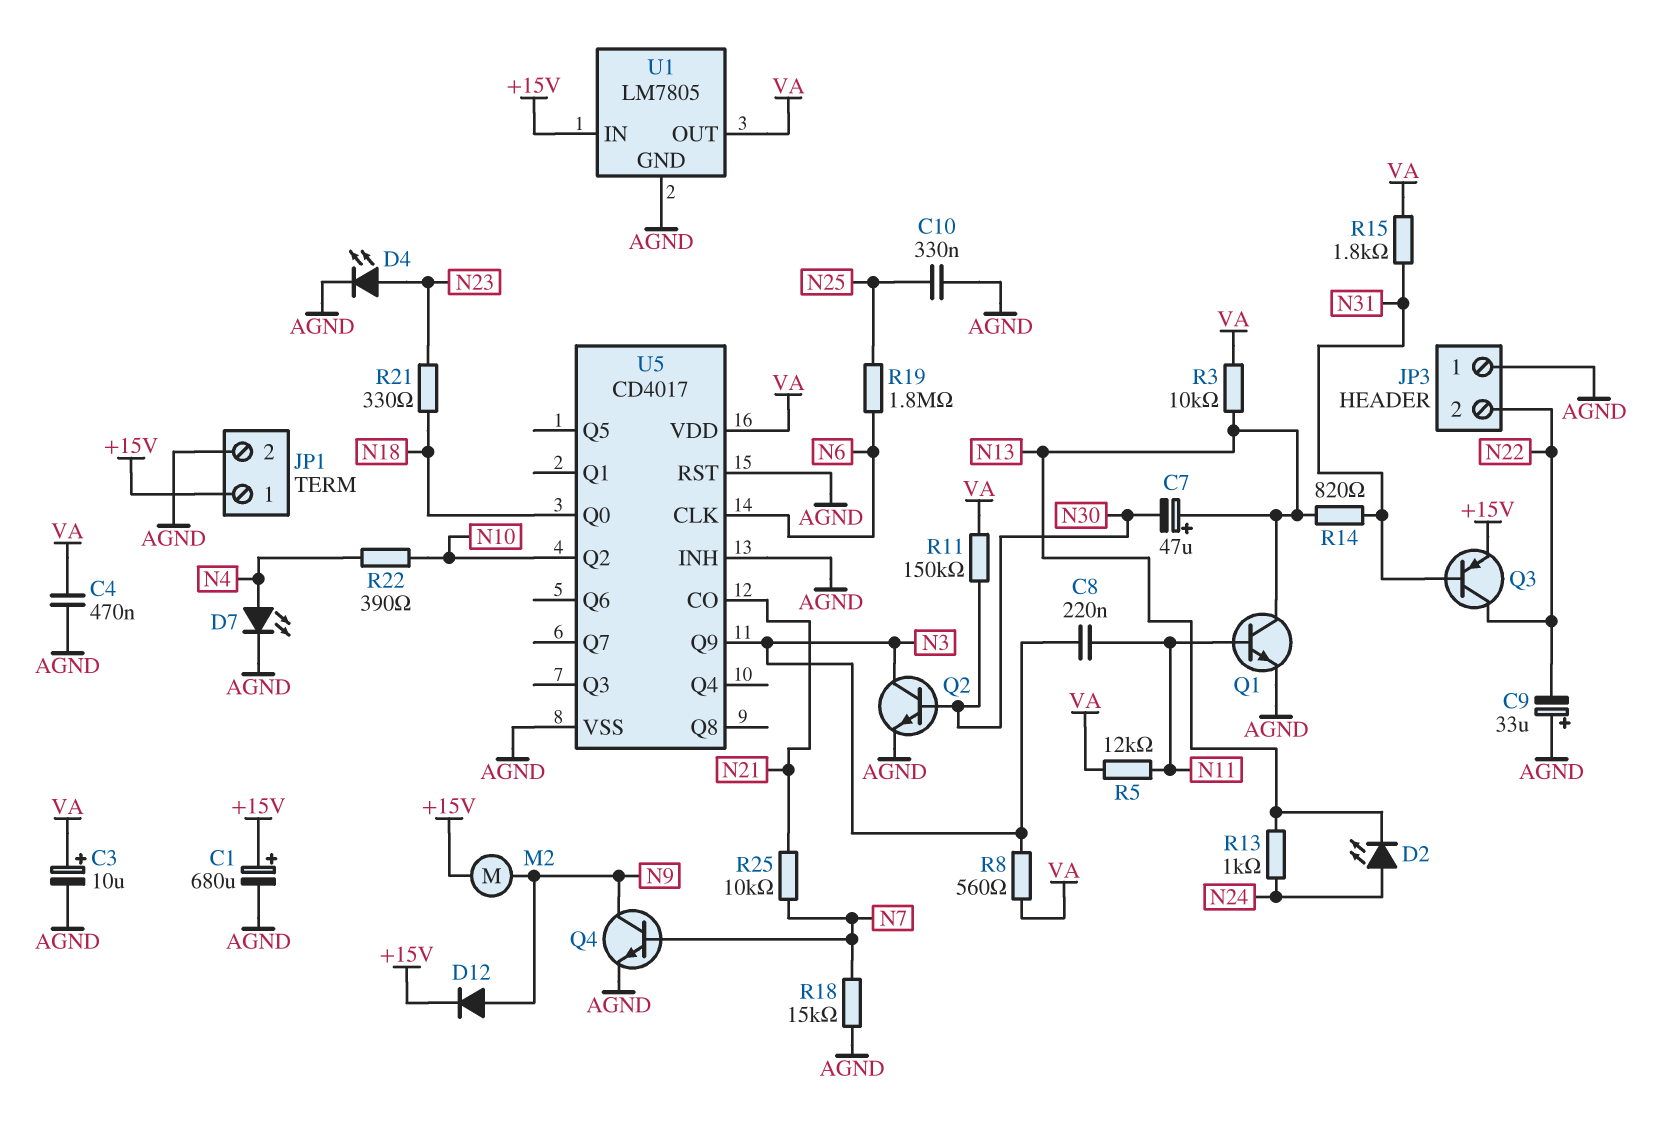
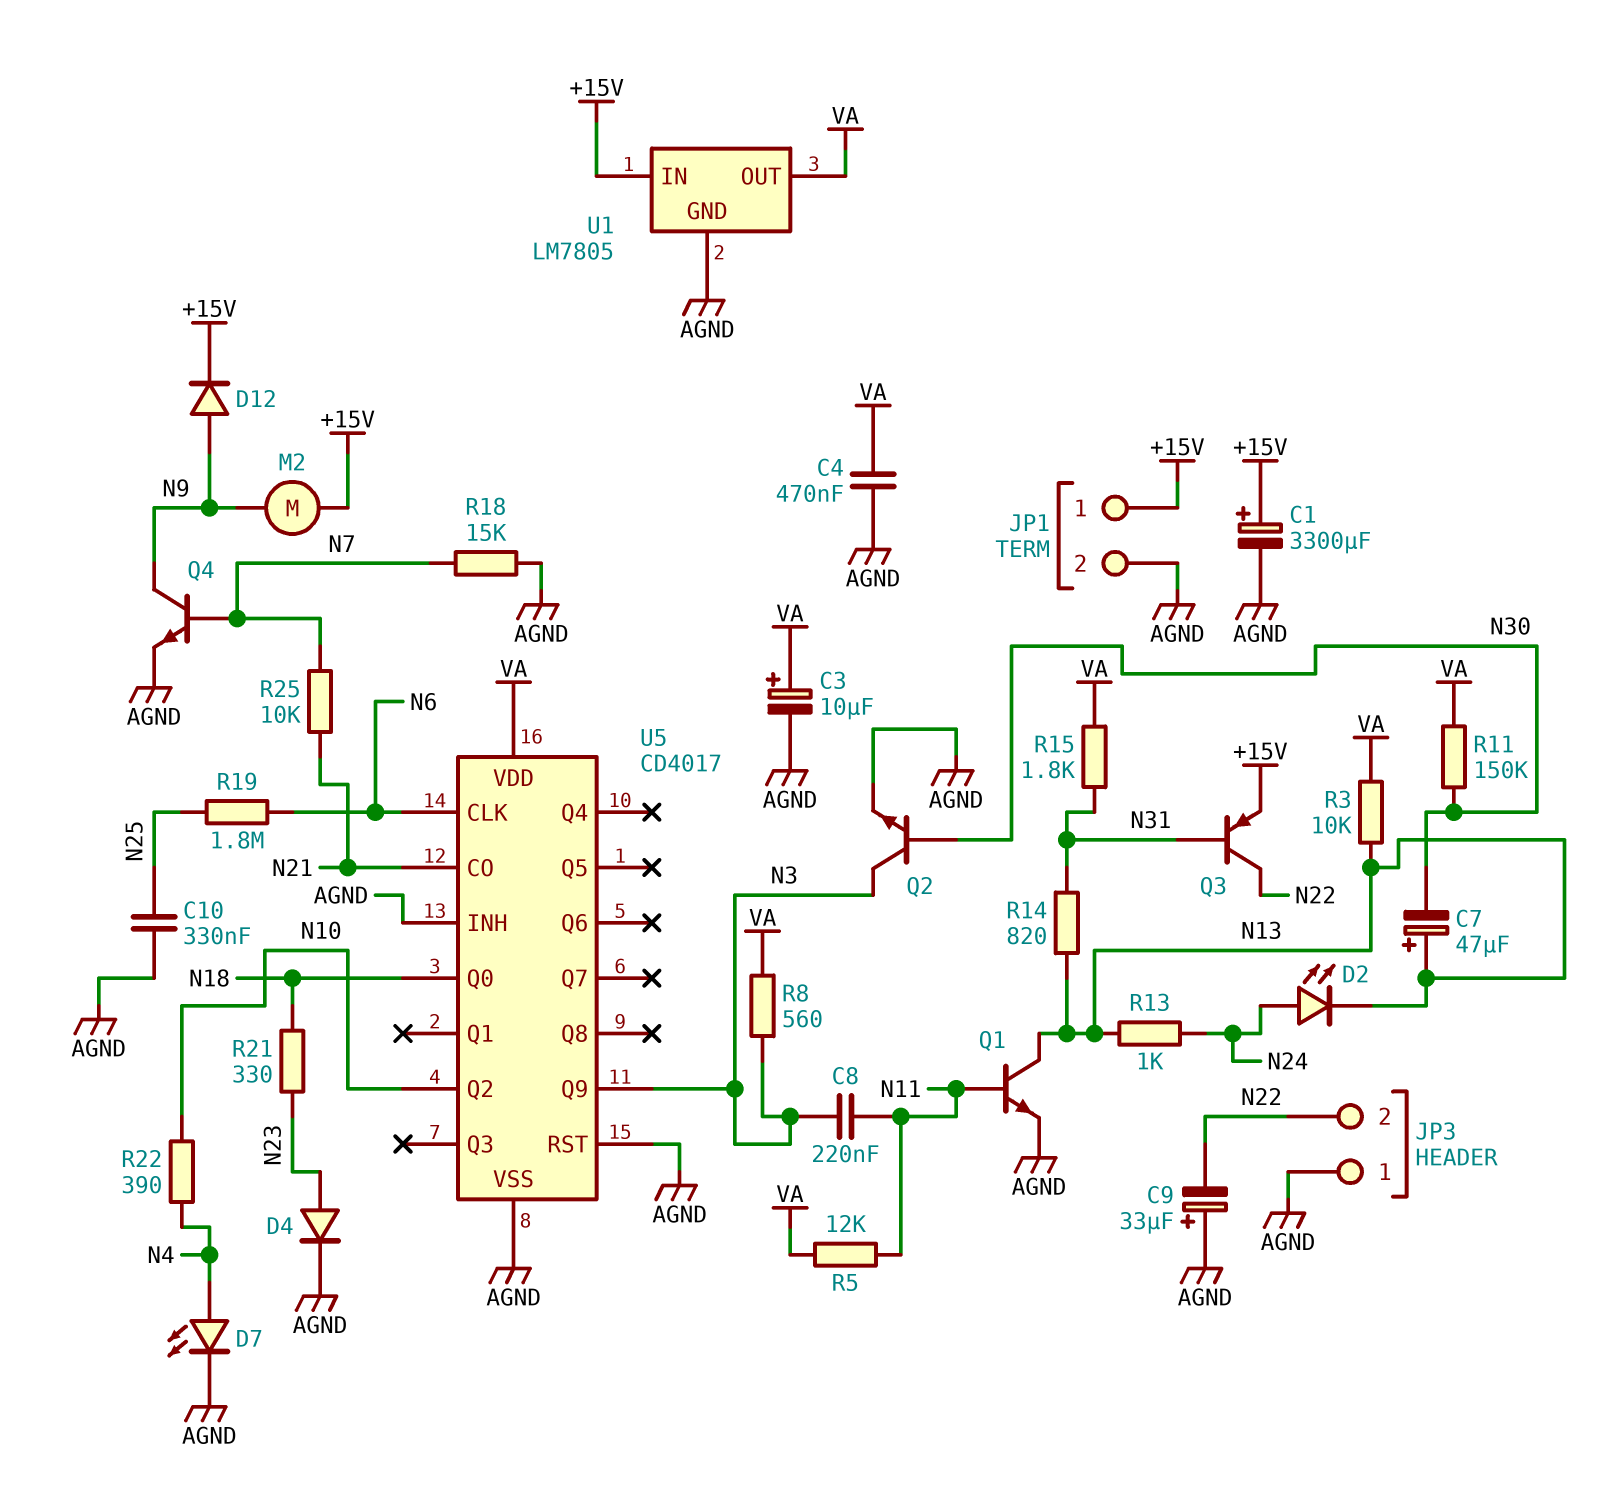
C1: 680uF (plus +15V, minus AGND) -> 3300uF (plus +15V, minus AGND)
D4: LED (A N23, K AGND) -> diode (A N23, K AGND)

